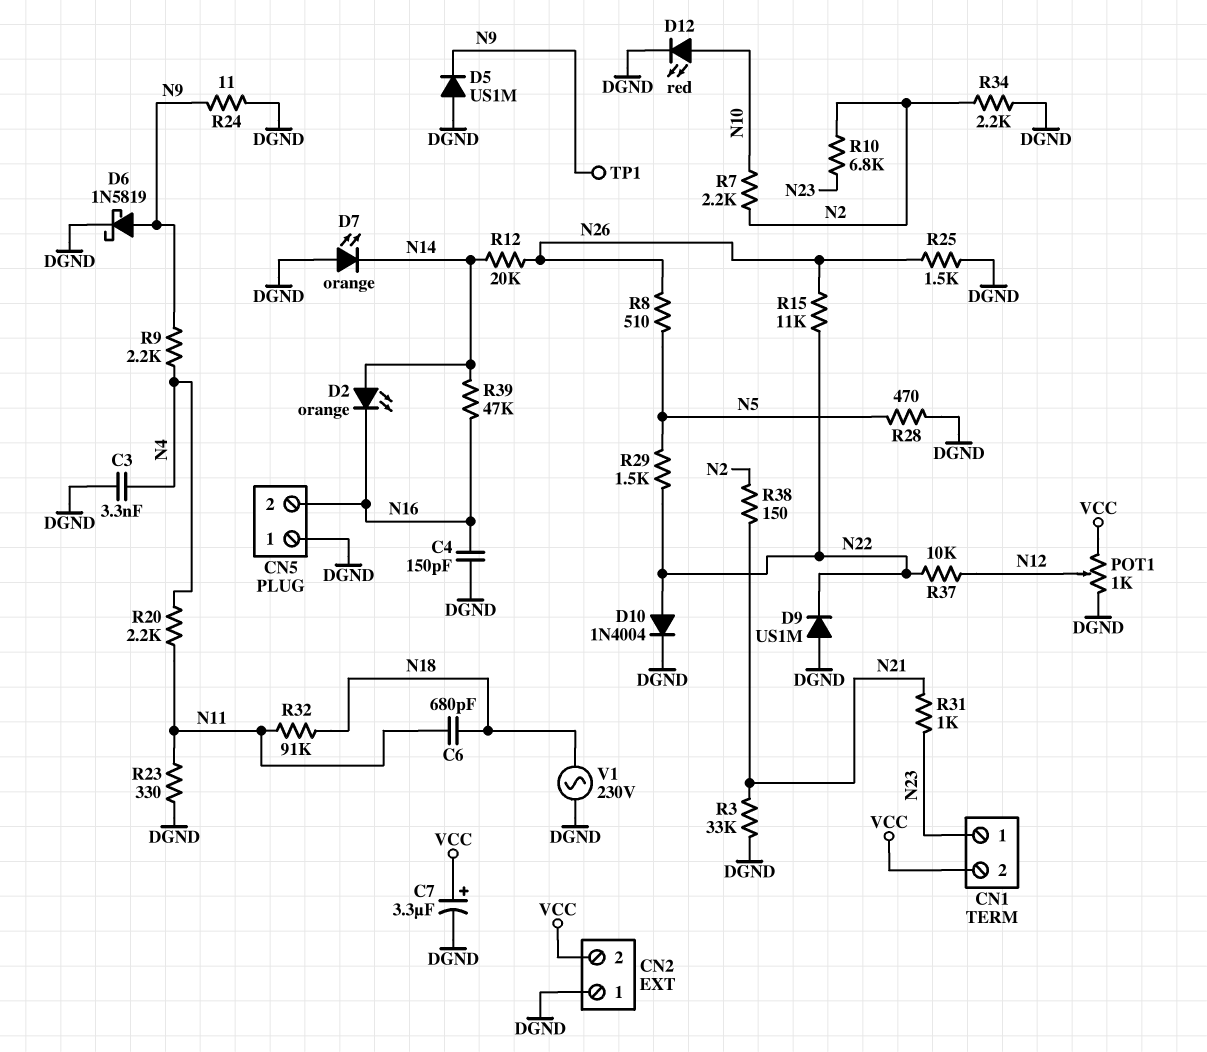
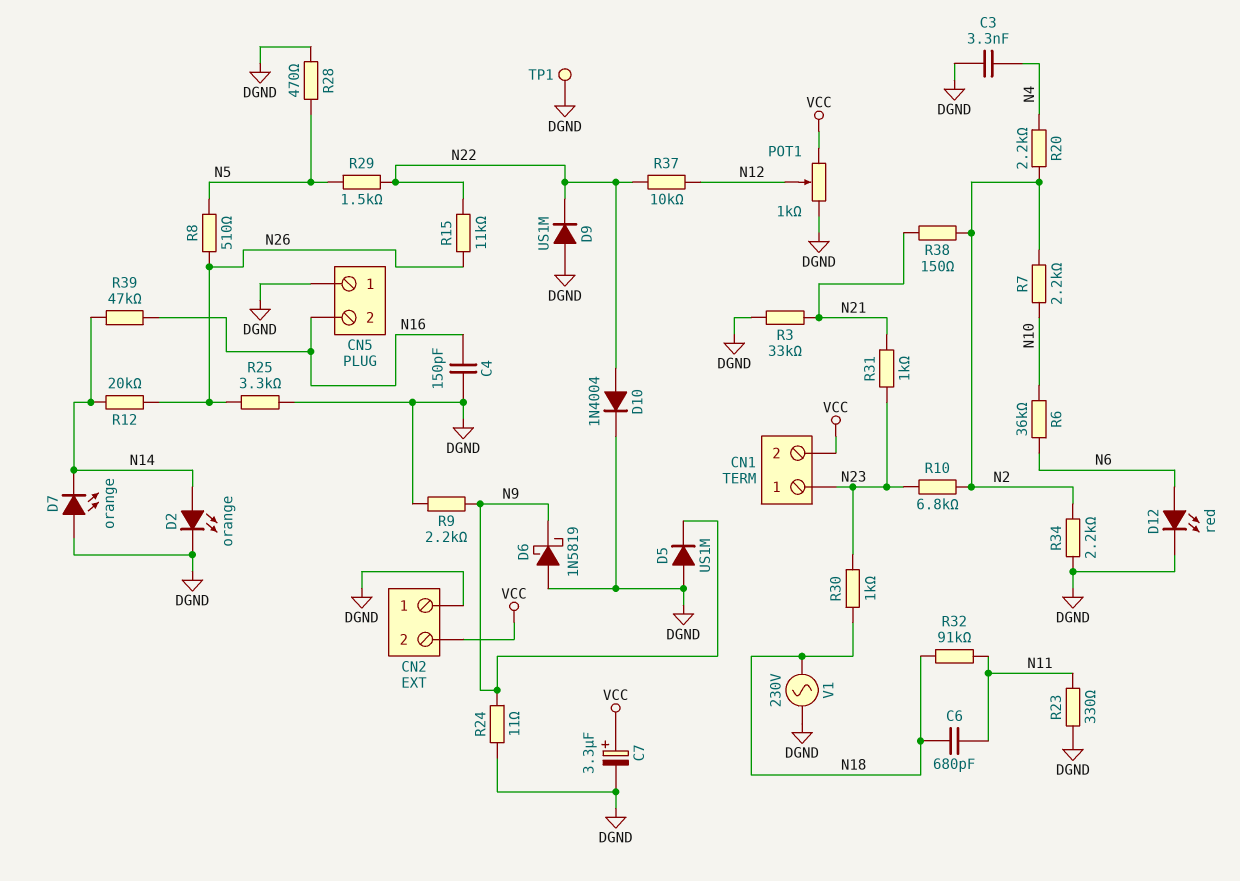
D2: LED orange (A N14, K N16) -> LED orange (A N14, K DGND)
D6: schottky 1N5819 (A N9, K DGND) -> schottky 1N5819 (A DGND, K N9)
D12: LED red (A N10, K DGND) -> LED red (A N6, K DGND)
R6: none -> 36k (N6, N10)
R9: 2.2k (N4, N9) -> 2.2k (DGND, N9)
R20: 2.2k (N4, N11) -> 2.2k (N2, N4)
R25: 1.5k (DGND, N26) -> 3.3k (DGND, N26)
R30: none -> 1k (N18, N23)
TP1: test point (N9) -> test point (DGND)

